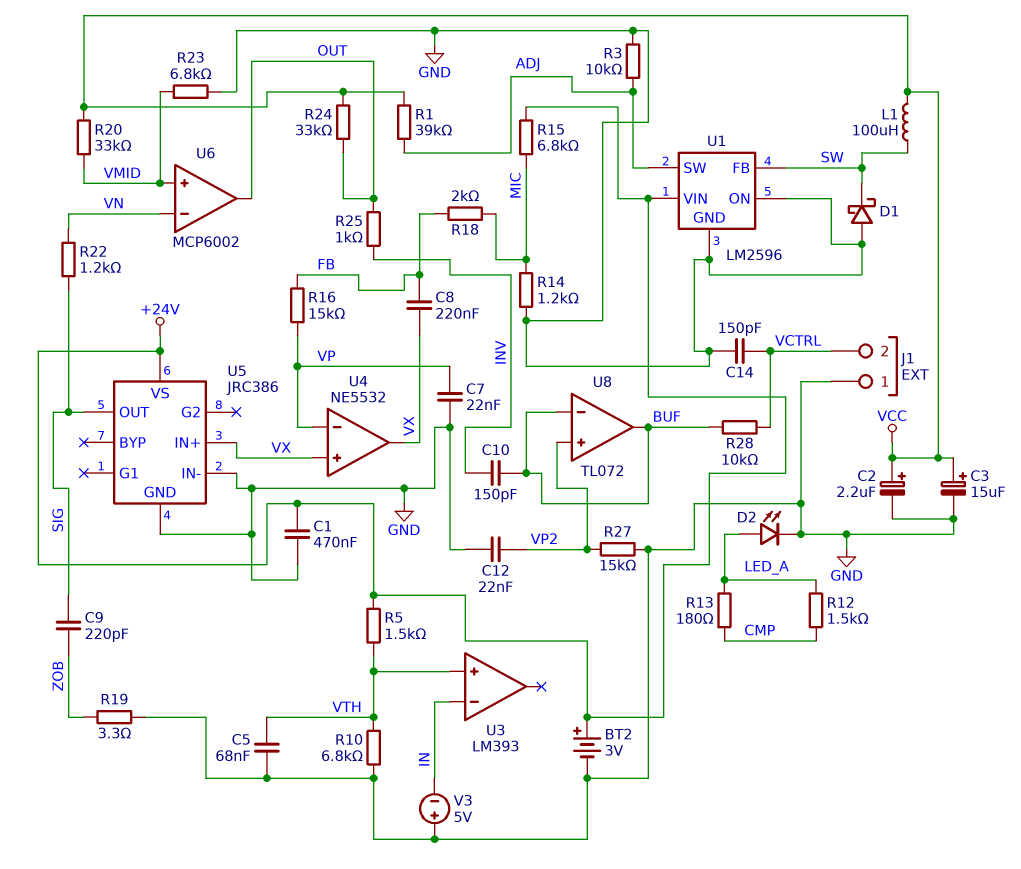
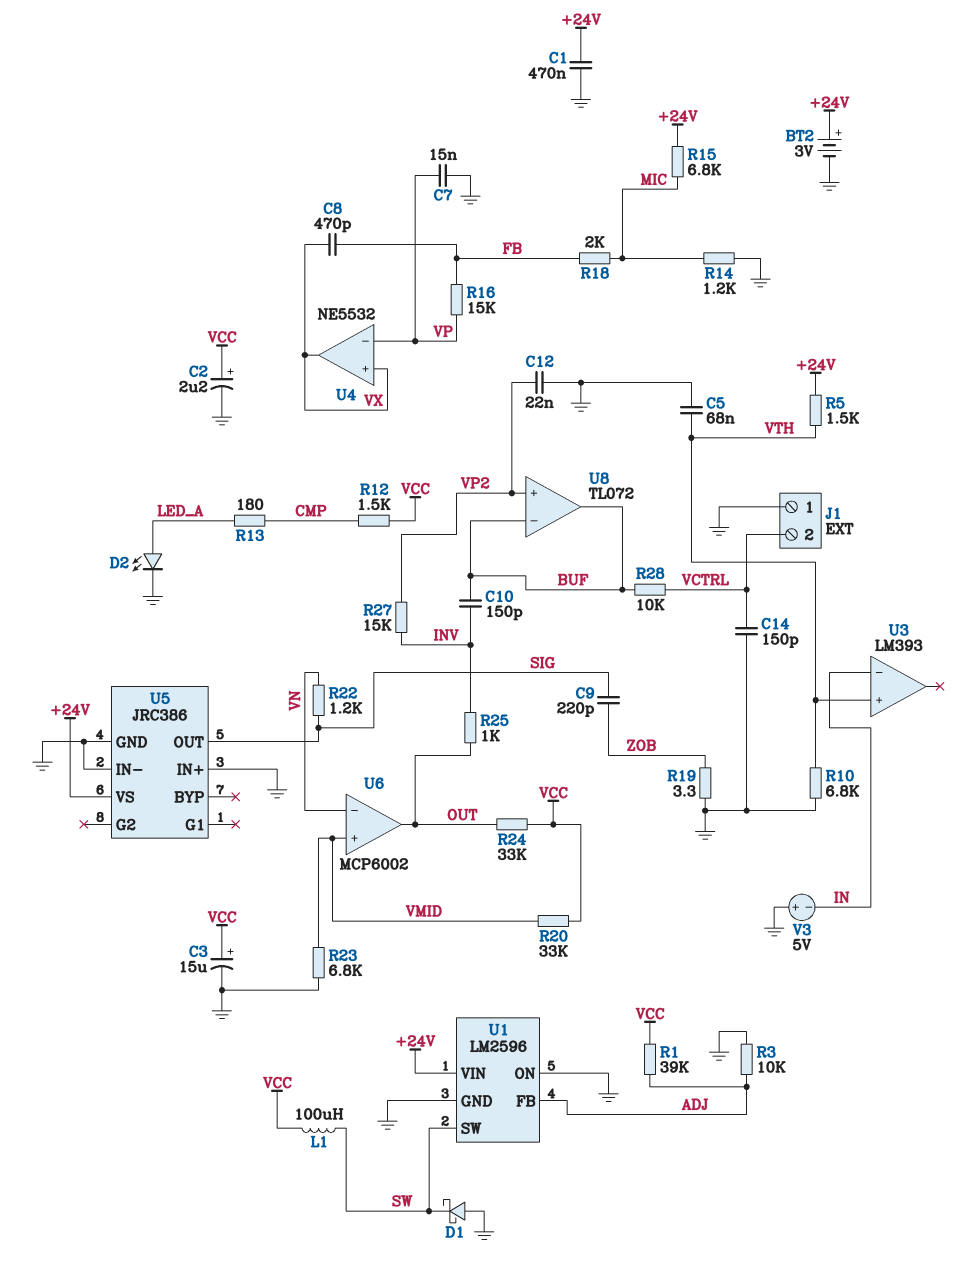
C7: 22nF (GND, VP) -> 15nF (GND, VP)
C8: 220nF (FB, VX) -> 470pF (FB, VX)
R12: 1.5k (CMP, LED_A) -> 1.5k (CMP, VCC)
R27: 15k (GND, VP2) -> 15k (INV, VP2)
U1 pin FB: SW -> ADJ
U1 pin SW: ADJ -> SW
U5 pin IN+: VX -> GND

